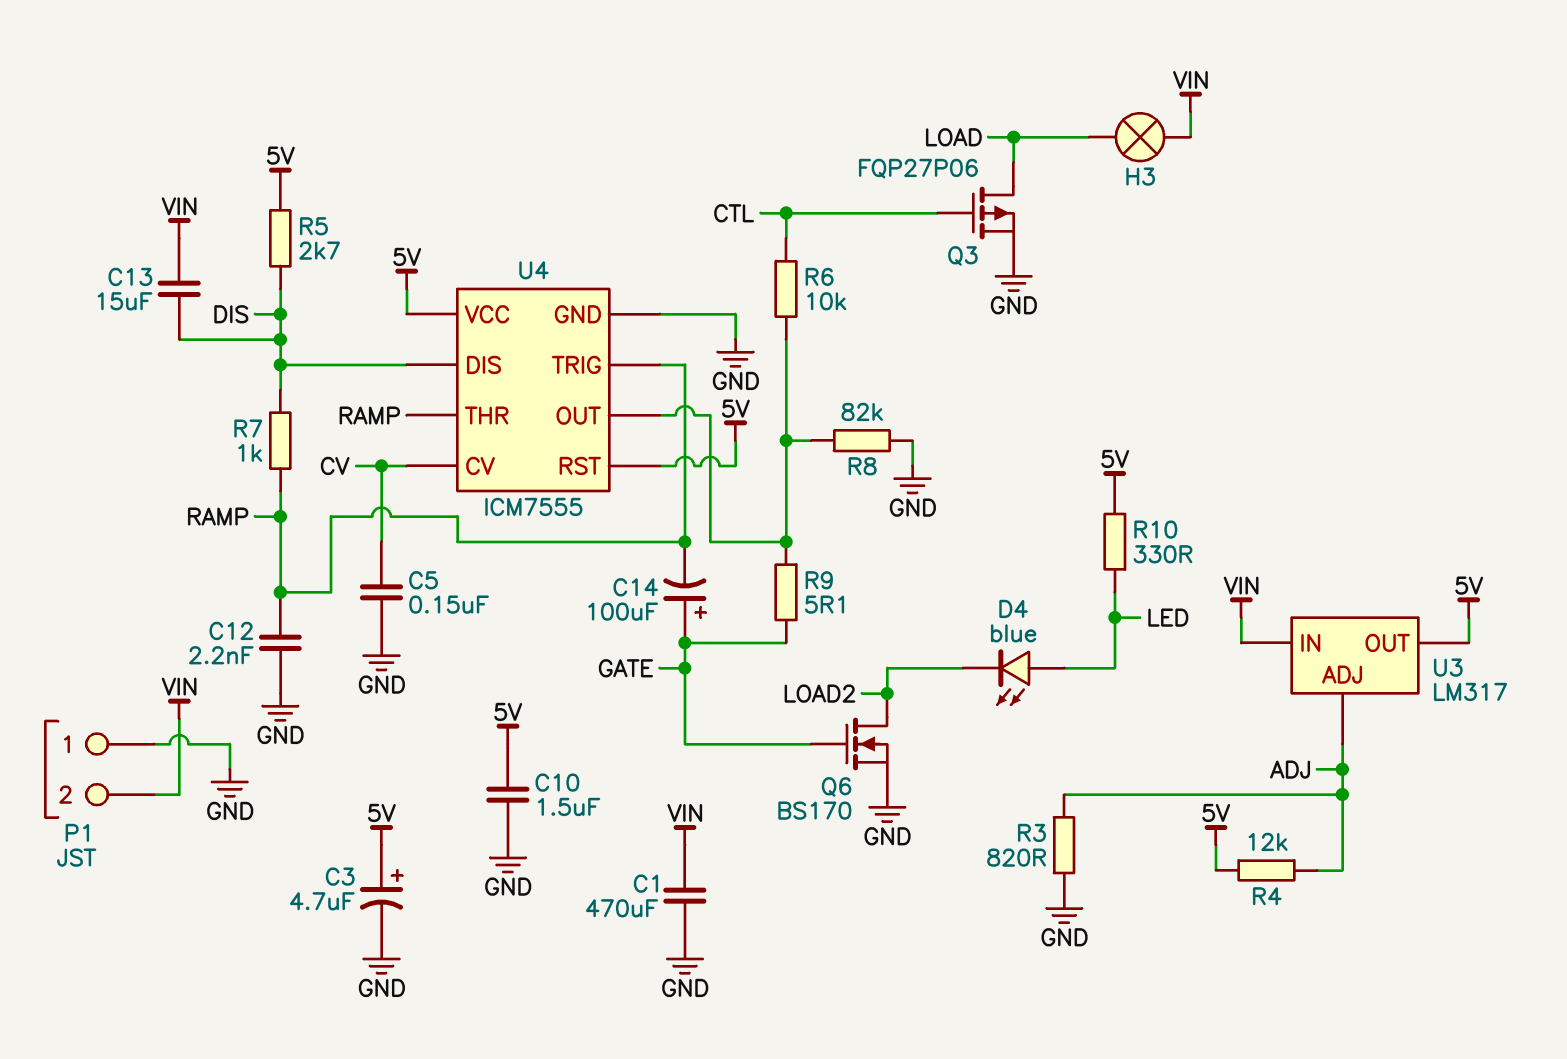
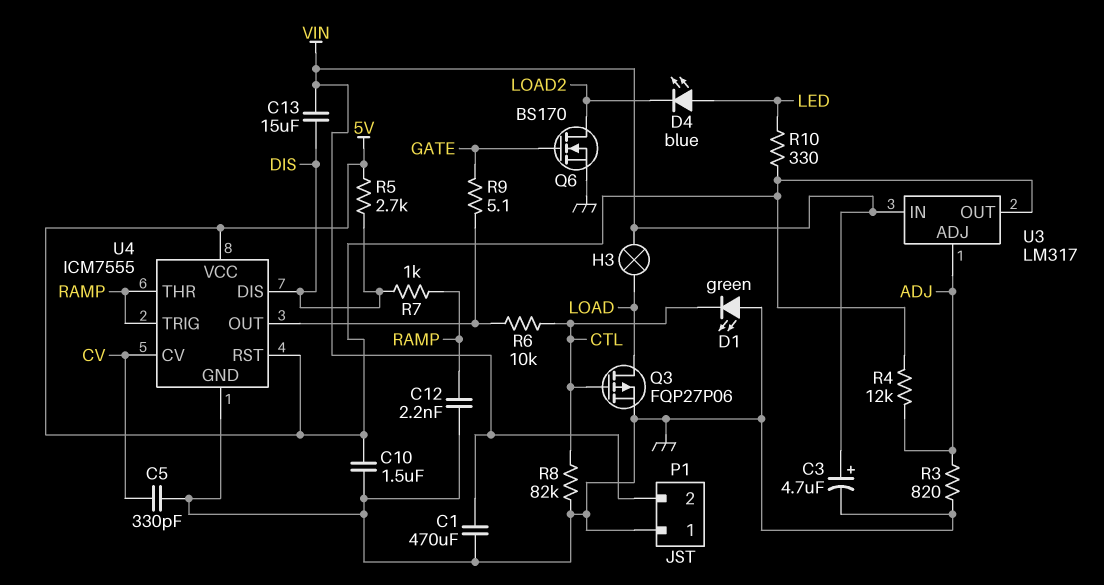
C3: 4.7uF (plus 5V, minus GND) -> 4.7uF (plus VIN, minus GND)
C5: 150nF (CV, GND) -> 330pF (CV, GND)
C14: 100uF (plus GATE, minus RAMP) -> none
D1: none -> LED green (A GND, K CTL)
R8: 82k (GND, U4/OUT) -> 82k (CTL, GND)

